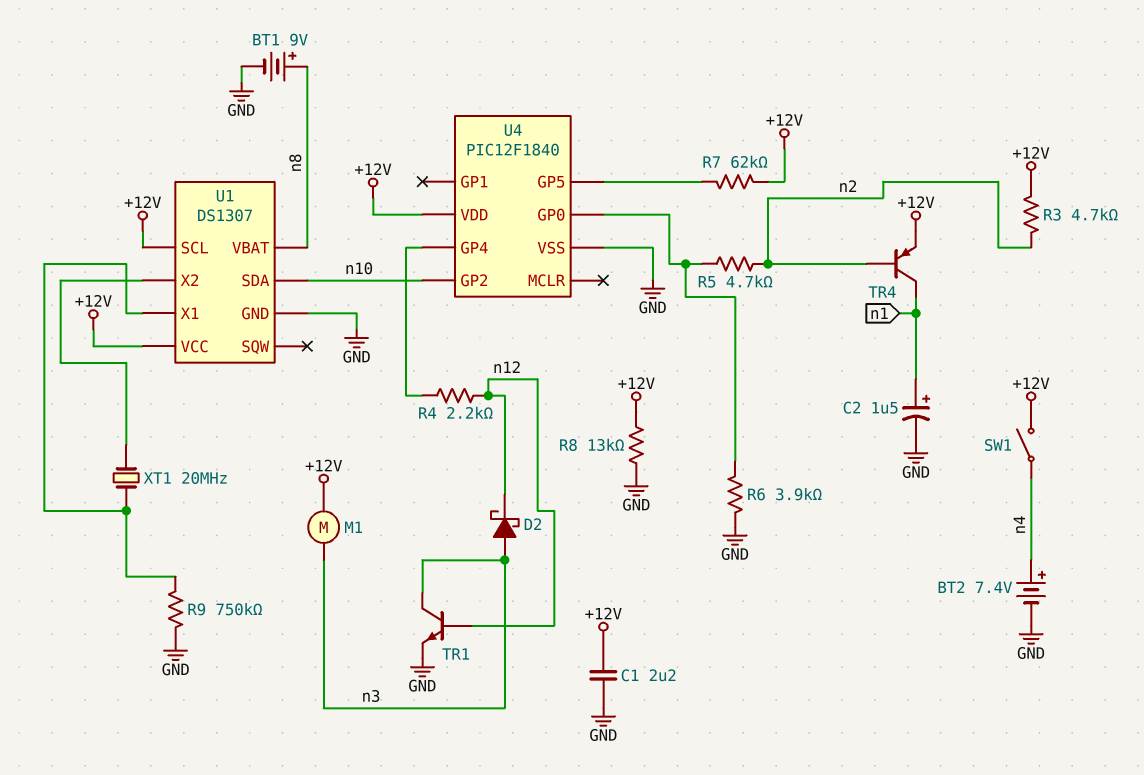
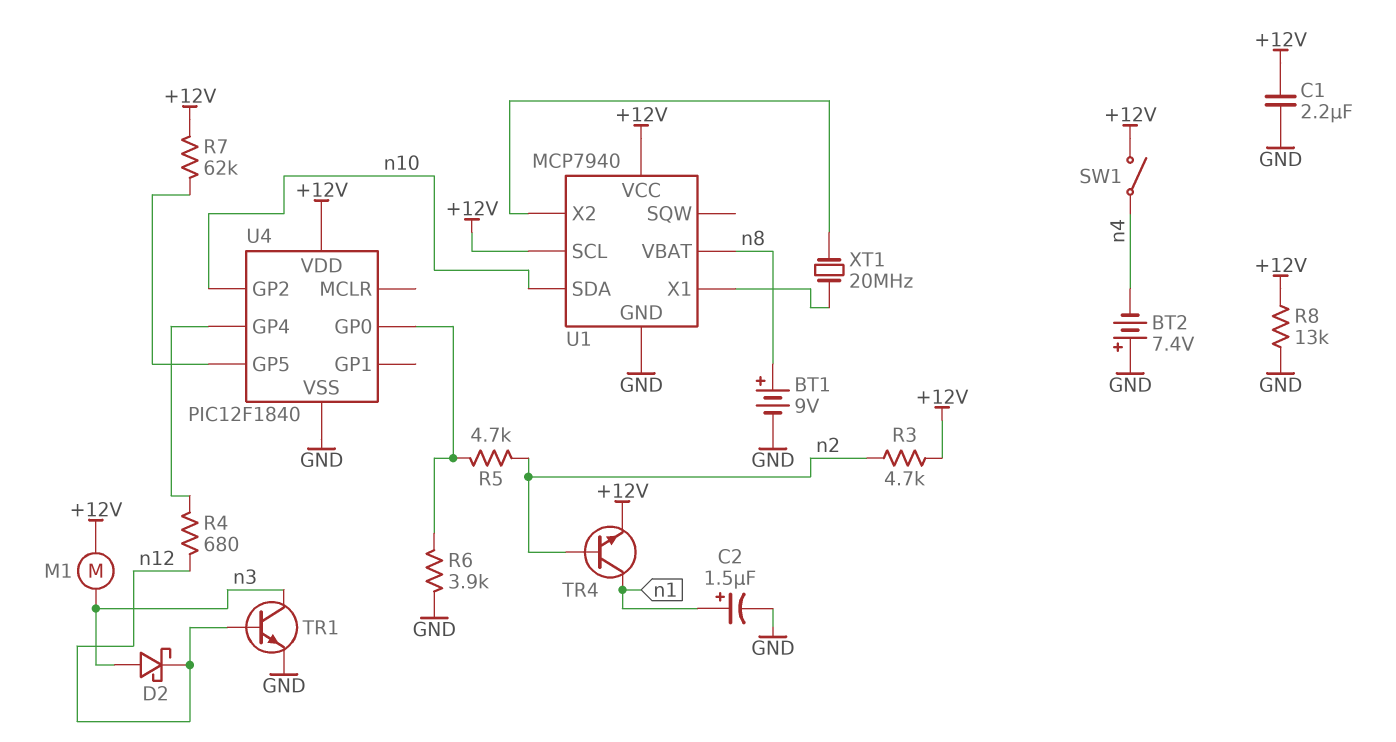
BT2: 7.4V (plus n4, minus GND) -> 7.4V (plus GND, minus n4)
R4: 2.2k (U4/GP4, n12) -> 680 (U4/GP4, n12)
R9: 750k (GND, U1/X1) -> none
TR4: PNP (B n2, C n1, E +12V) -> NPN (B n2, C n1, E +12V)
U1: DS1307 -> MCP7940

